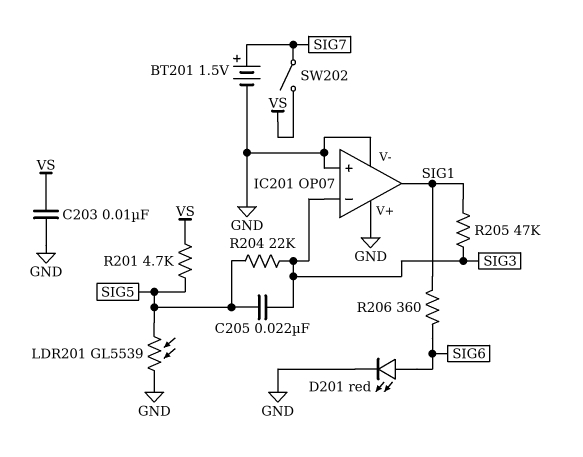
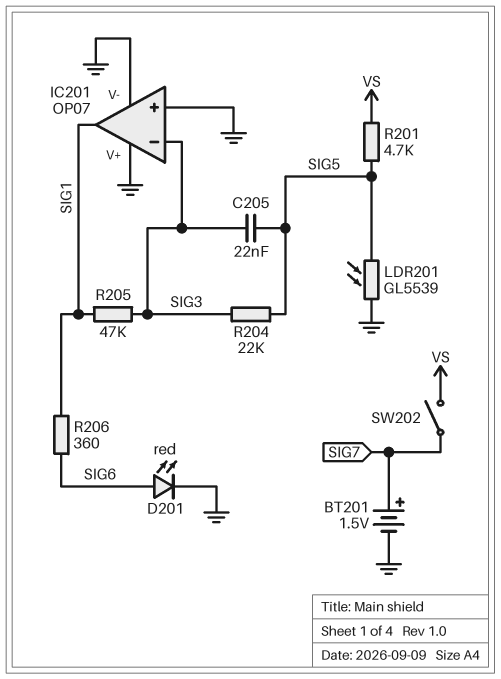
C203: 10nF (GND, VS) -> none

